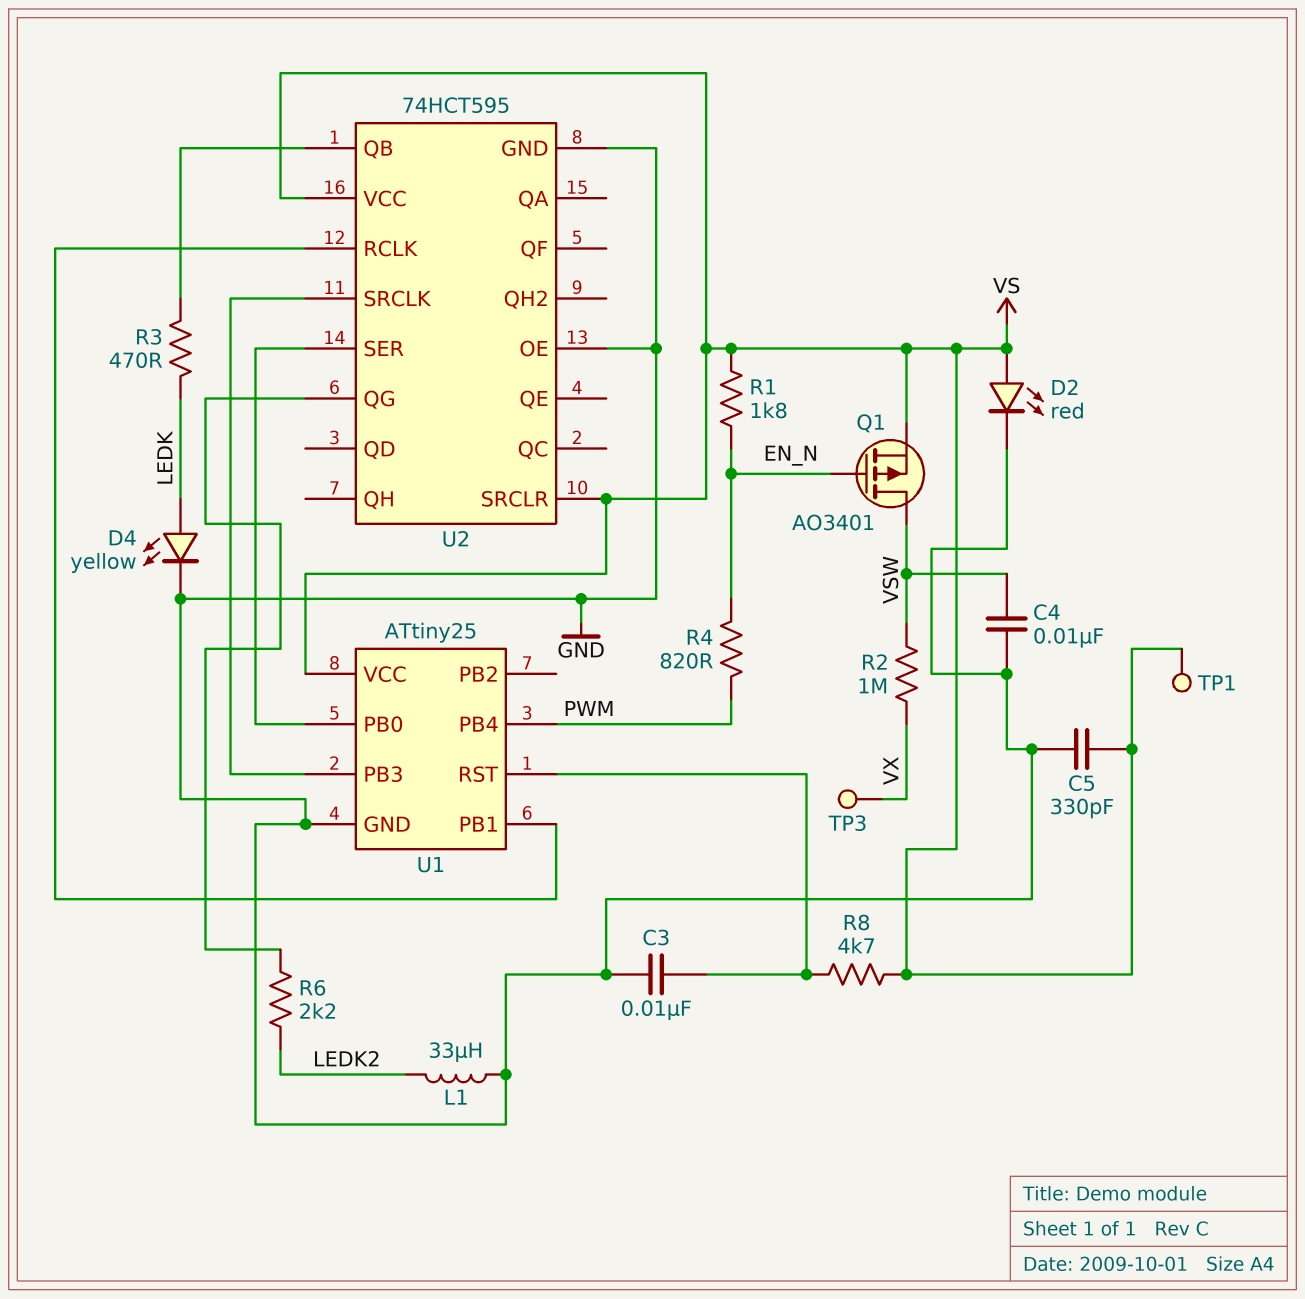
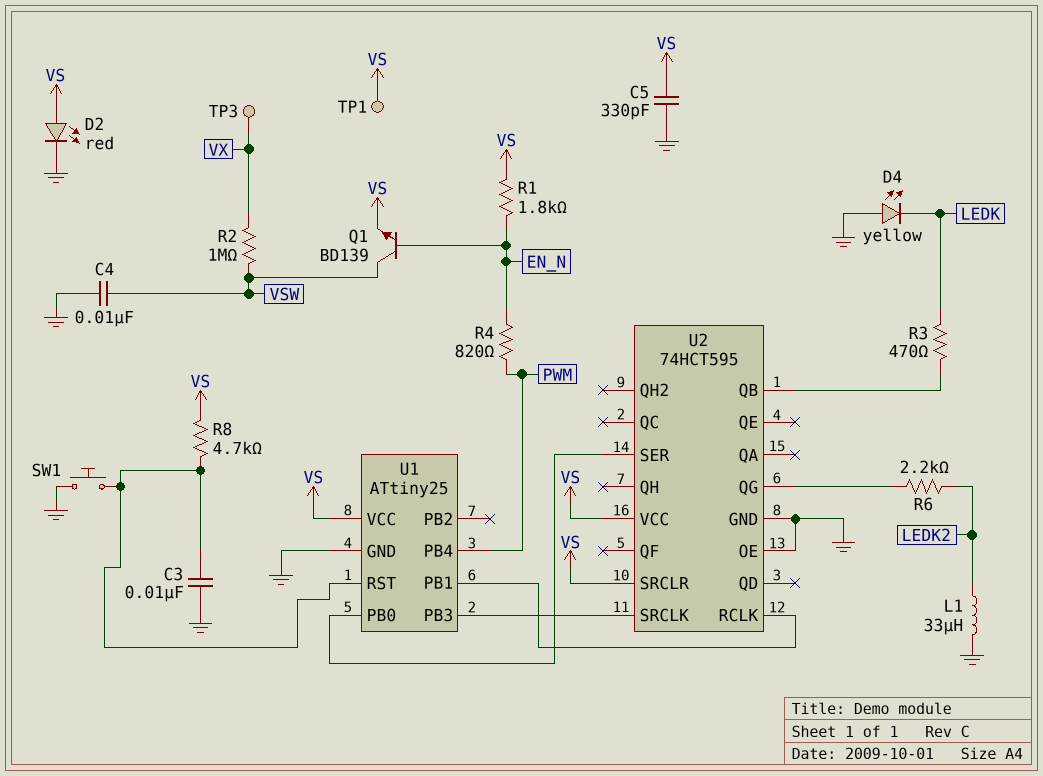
D4: LED yellow (A LEDK, K GND) -> LED yellow (A GND, K LEDK)
Q1: PMOS AO3401 (G EN_N, D VSW, S VS) -> NPN BD139 (B EN_N, C VSW, E VS)
SW1: none -> button (GND, U1/RST)

